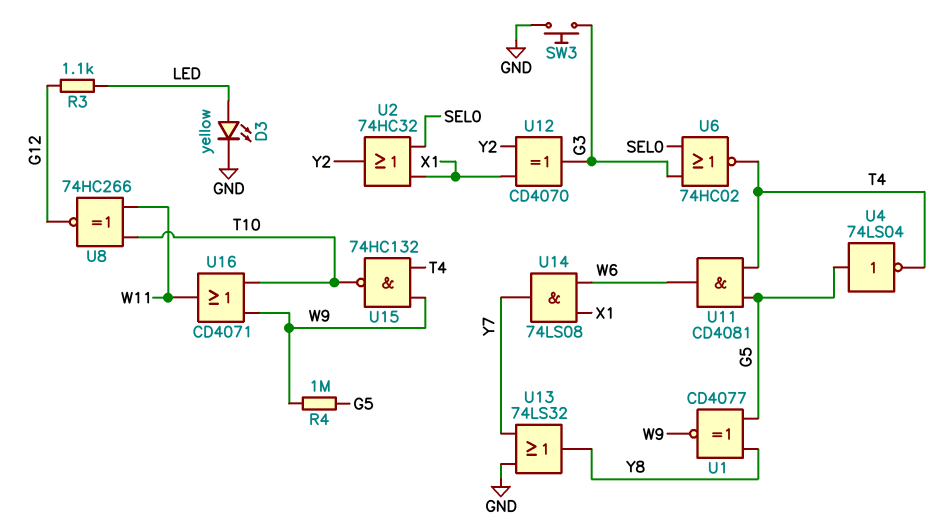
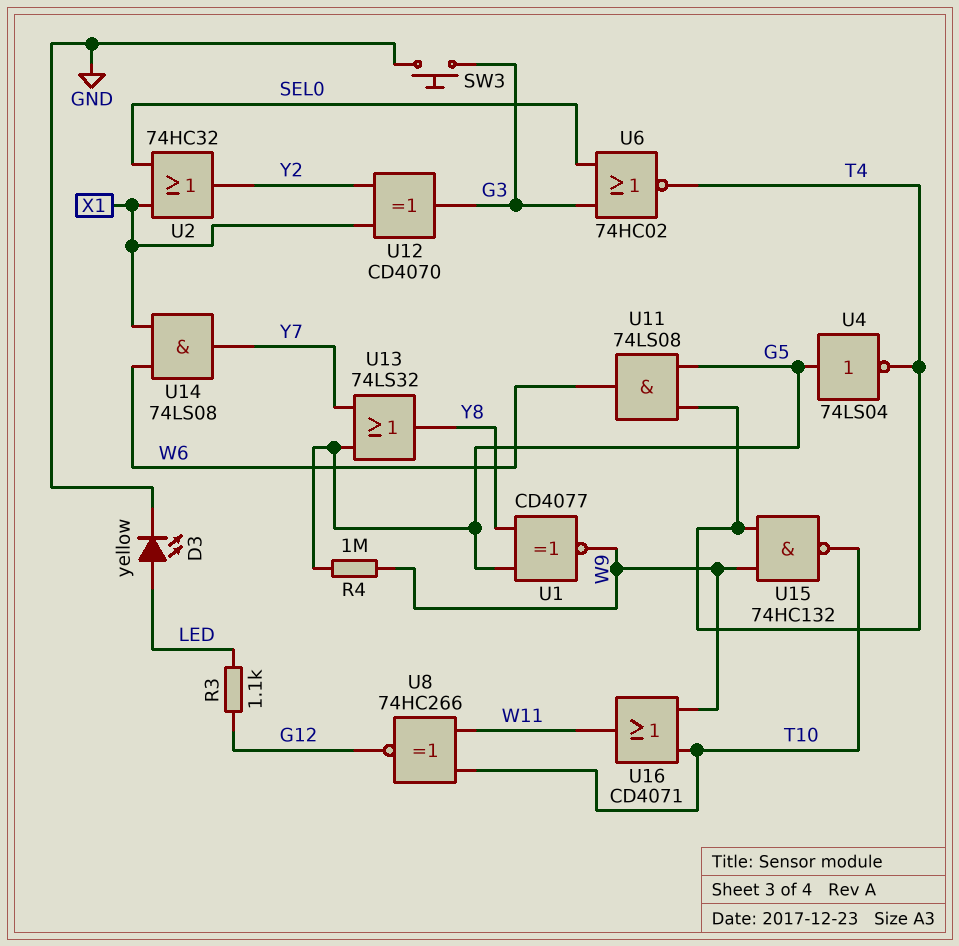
U11: AND CD4081 (in G5, in T4, out W6) -> AND 74LS08 (in G5, in T4, out W6)
U13: OR 74LS32 (in GND, in Y7, out Y8) -> OR 74LS32 (in G5, in Y7, out Y8)

